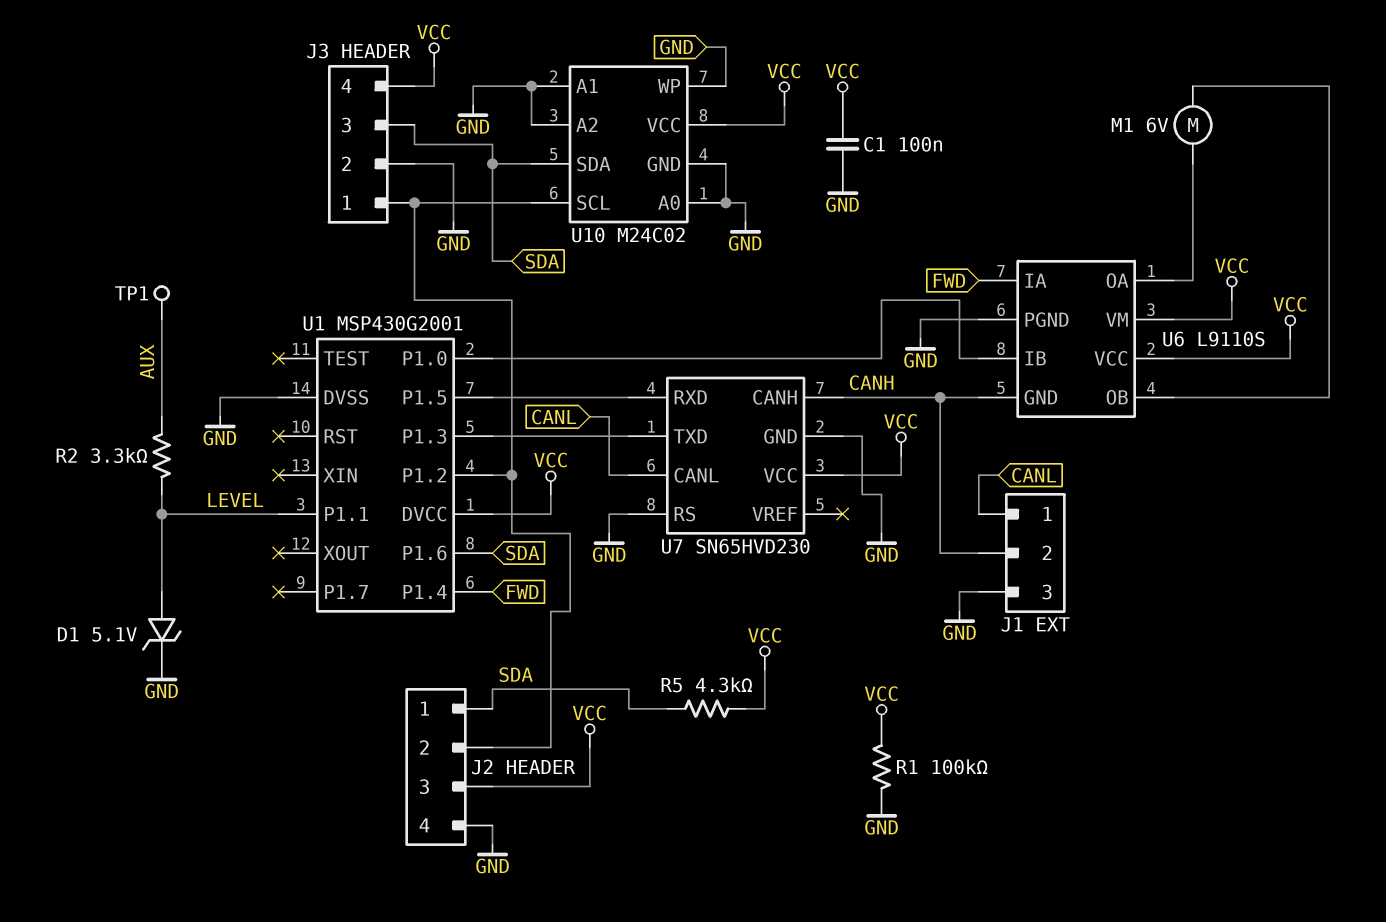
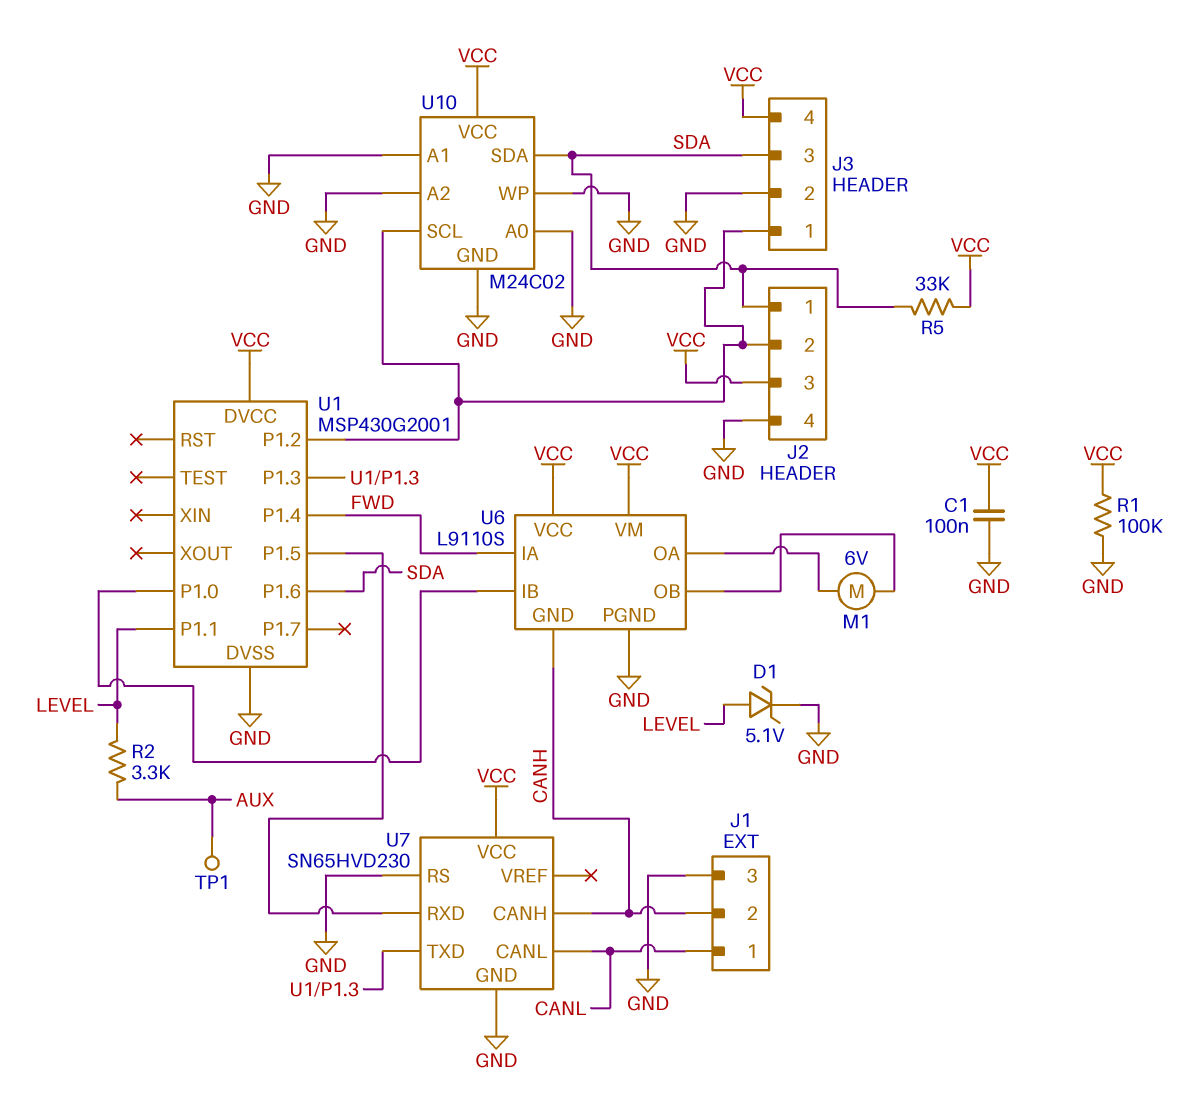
R5: 4.3k (SDA, VCC) -> 33k (SDA, VCC)

